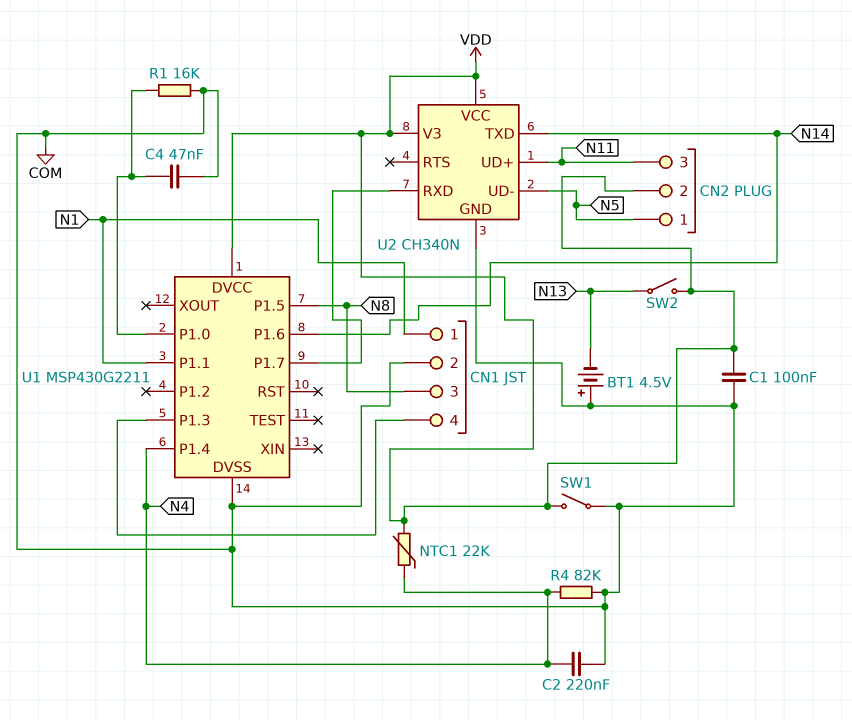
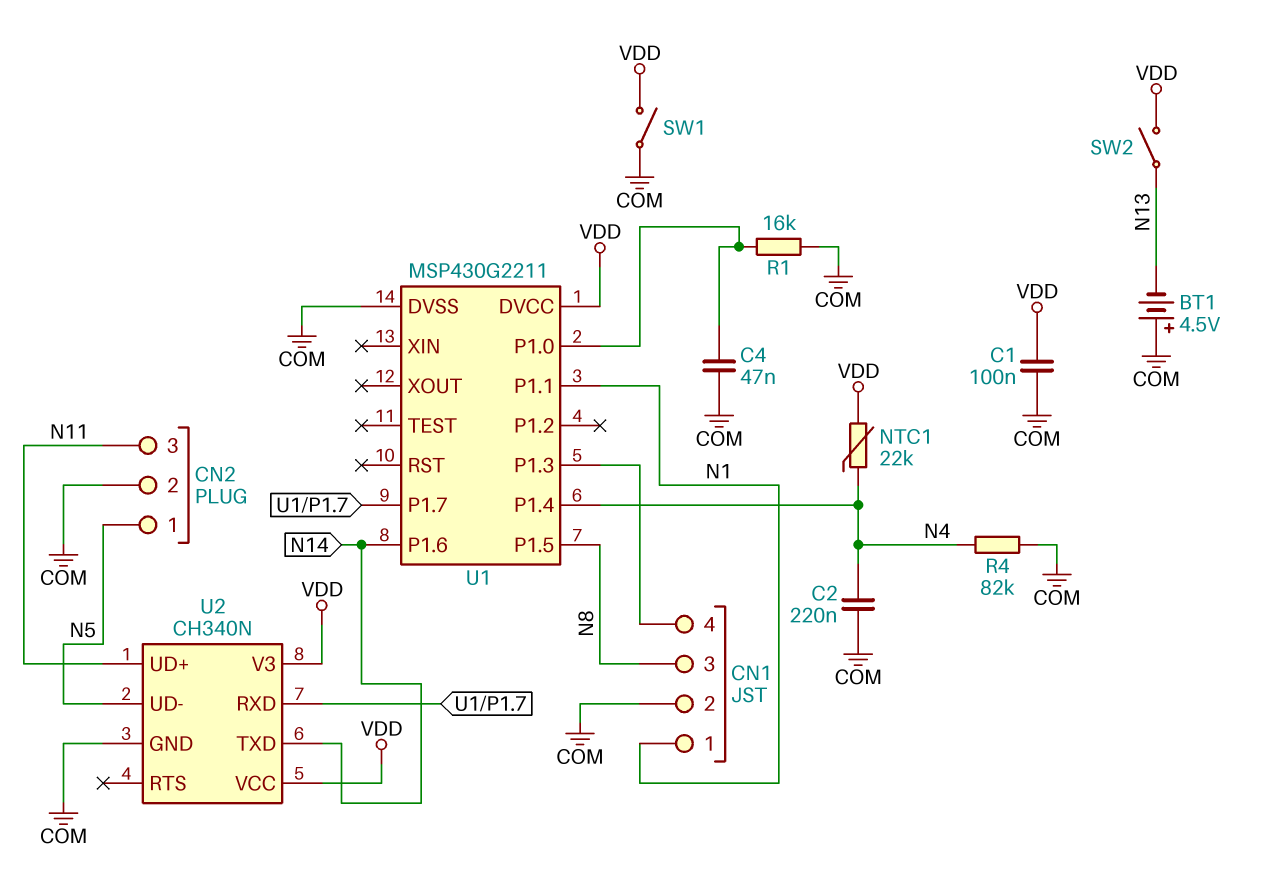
CN2 pin 2: VDD -> COM

